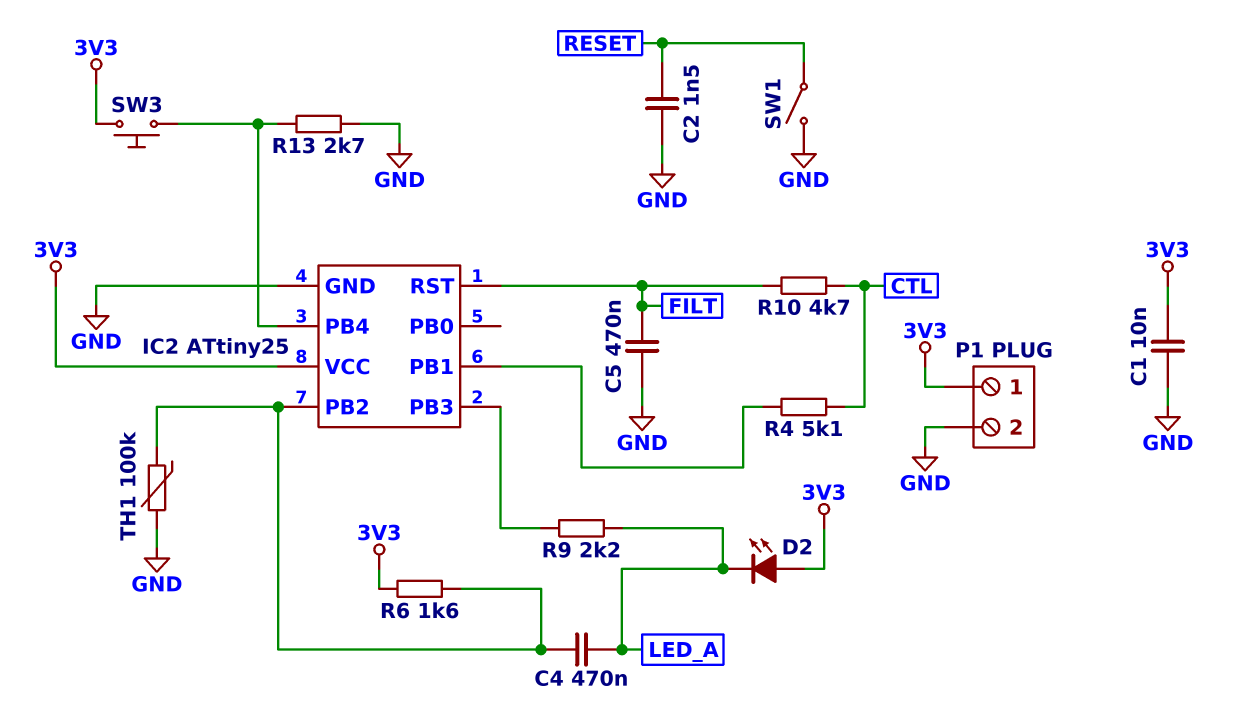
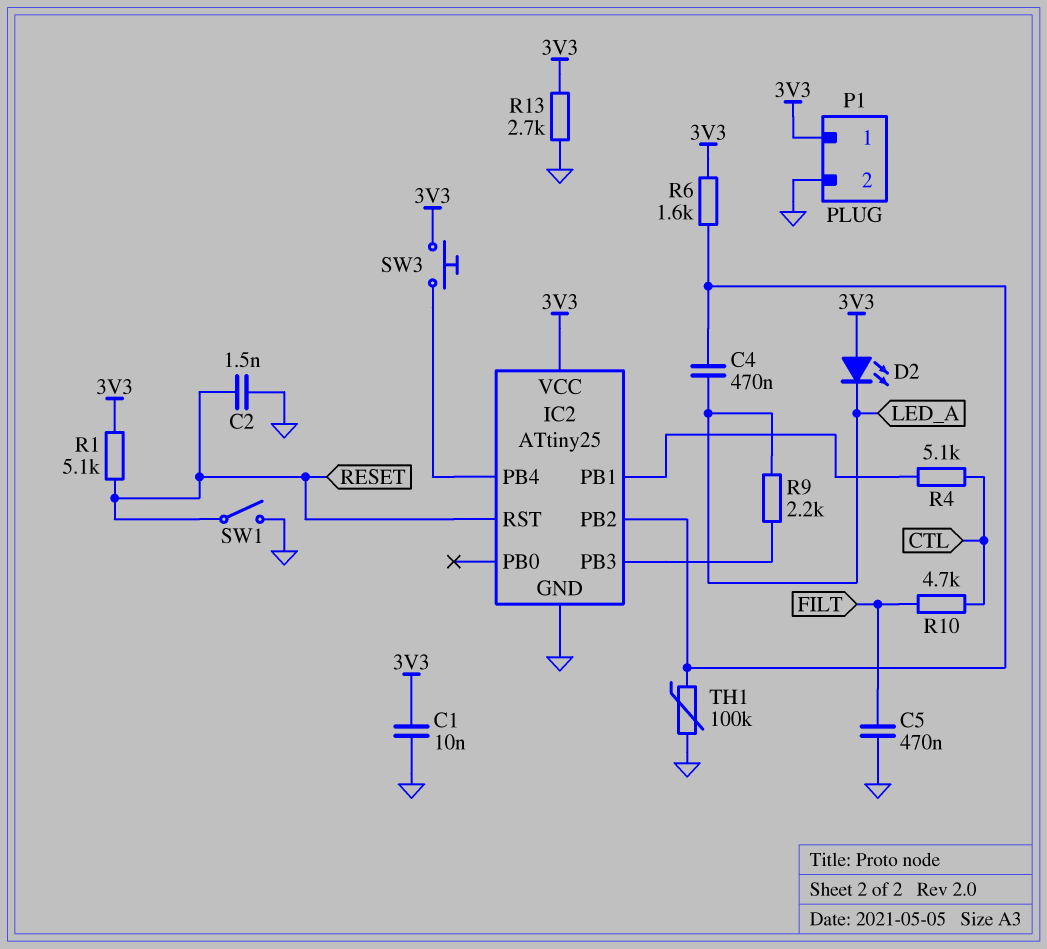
IC2 pin RST: FILT -> RESET
R1: none -> 5.1k (3V3, RESET)
R13: 2.7k (GND, IC2/PB4) -> 2.7k (3V3, GND)

